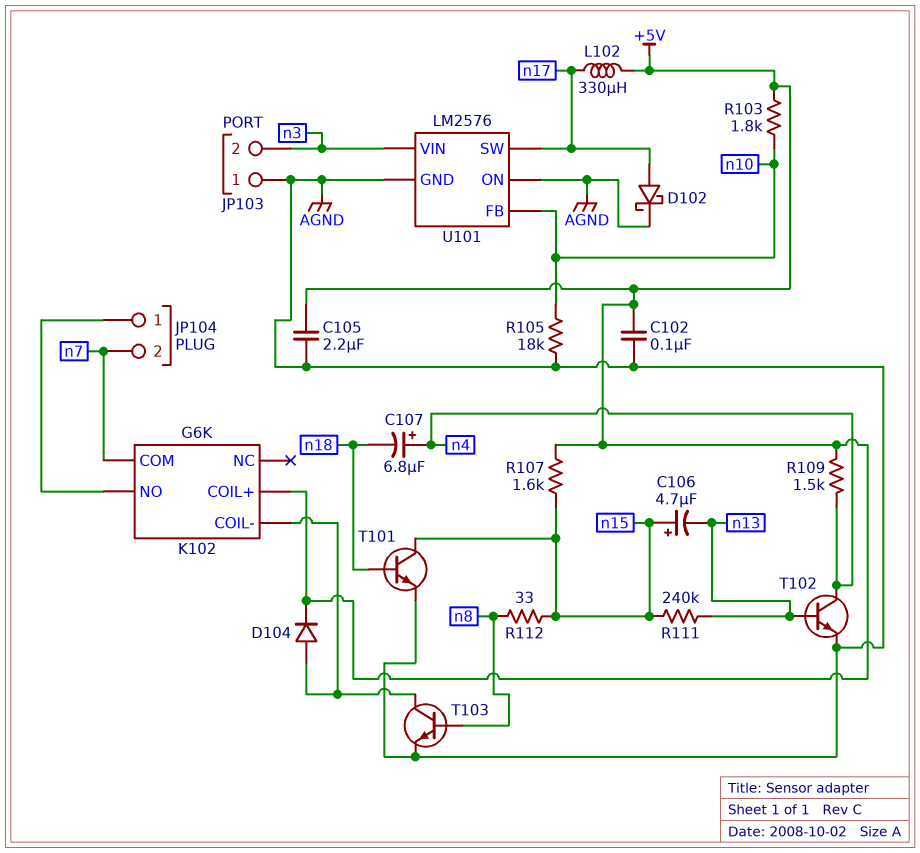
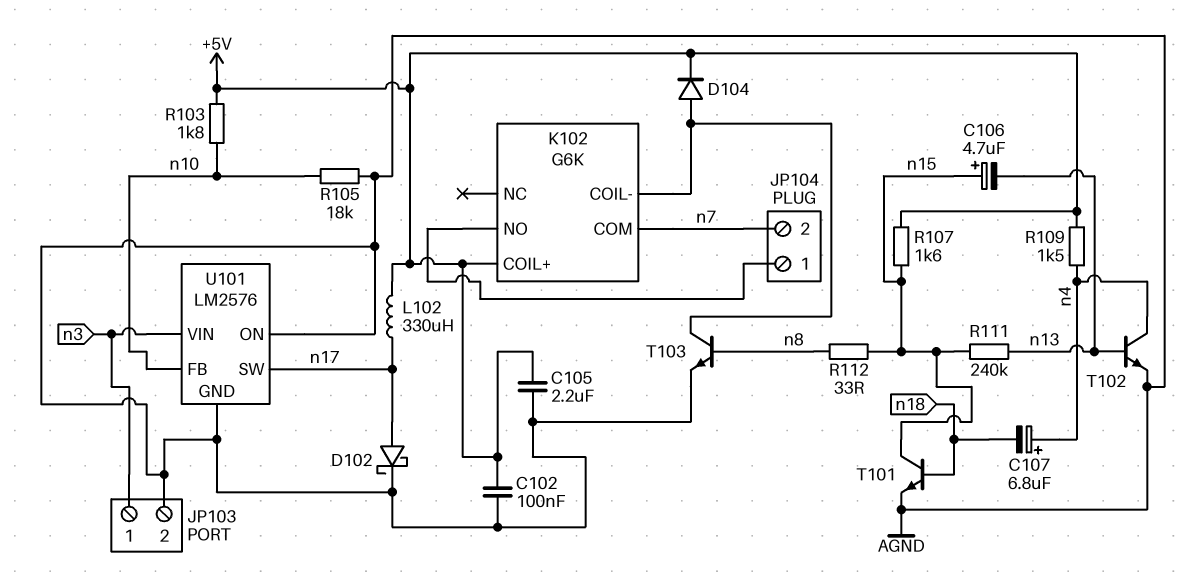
JP103 pin 1: AGND -> n3
JP103 pin 2: n3 -> AGND

